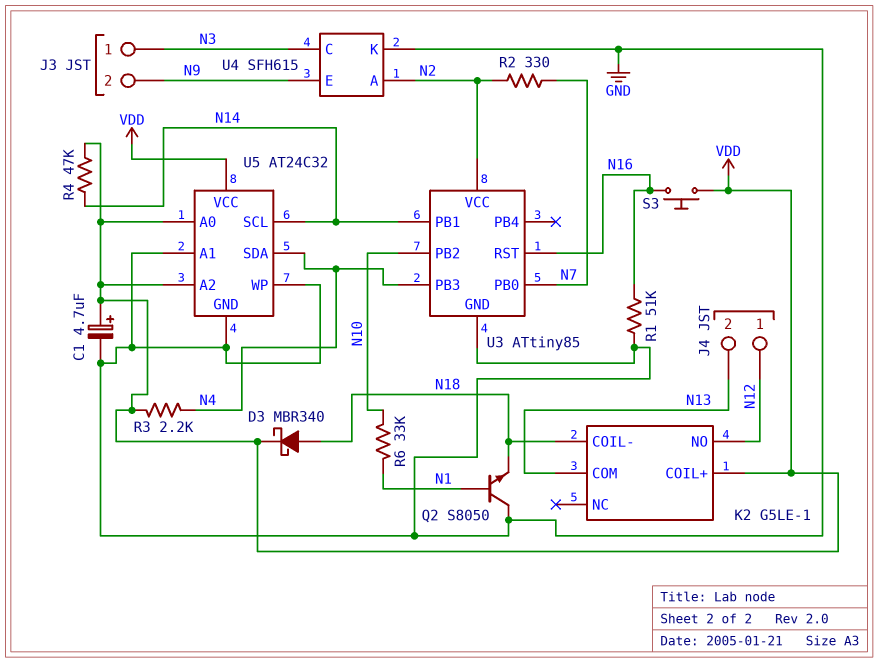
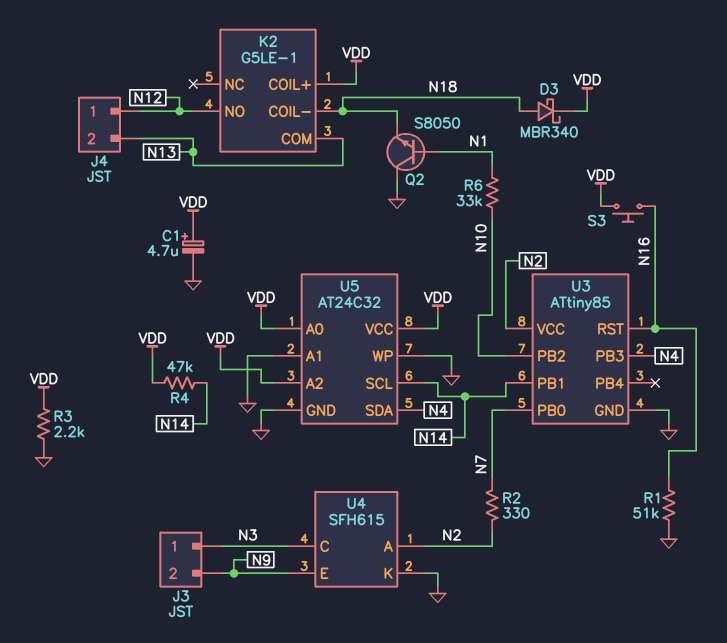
R3: 2.2k (N4, VDD) -> 2.2k (GND, VDD)

